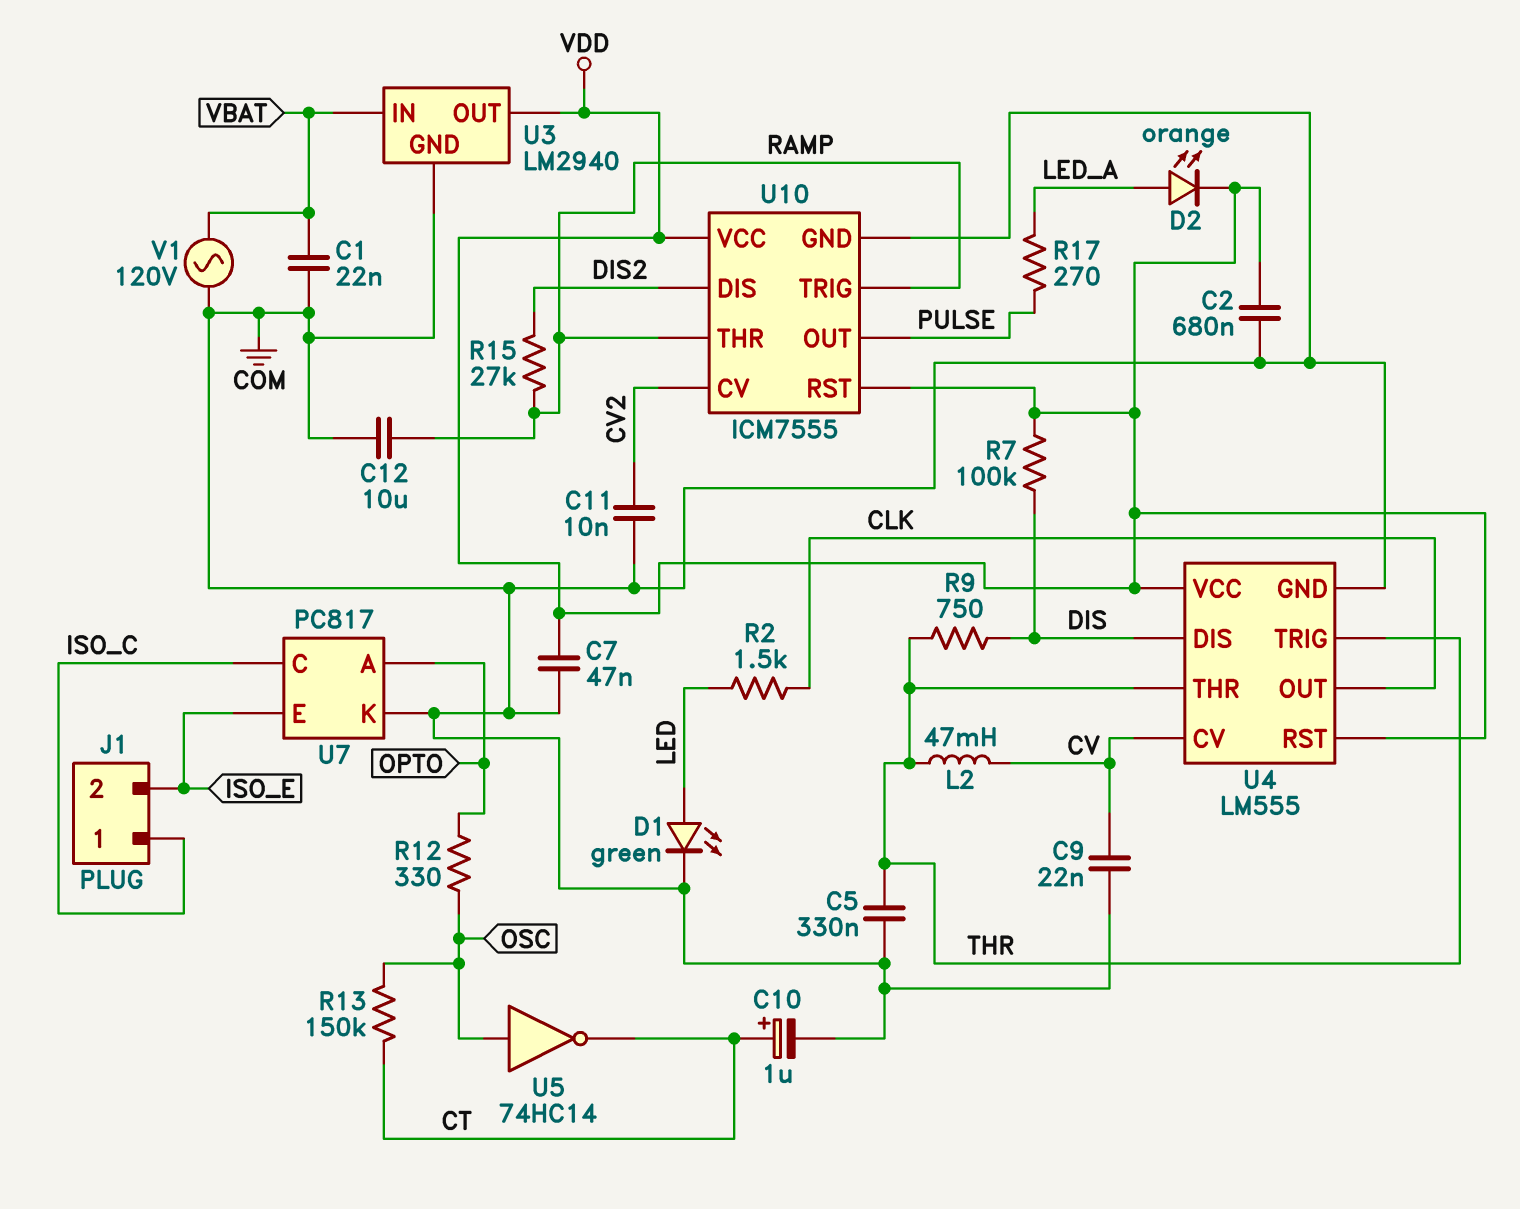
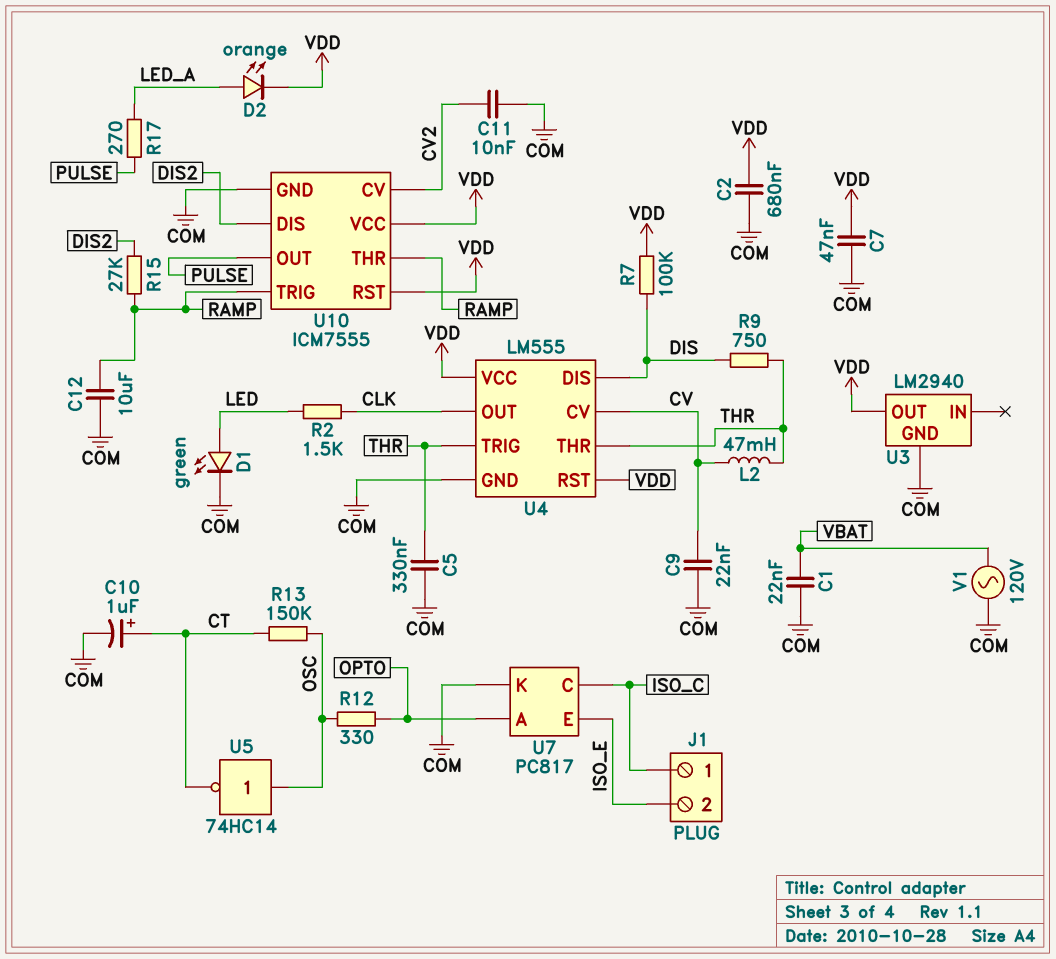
U3 pin IN: VBAT -> none

